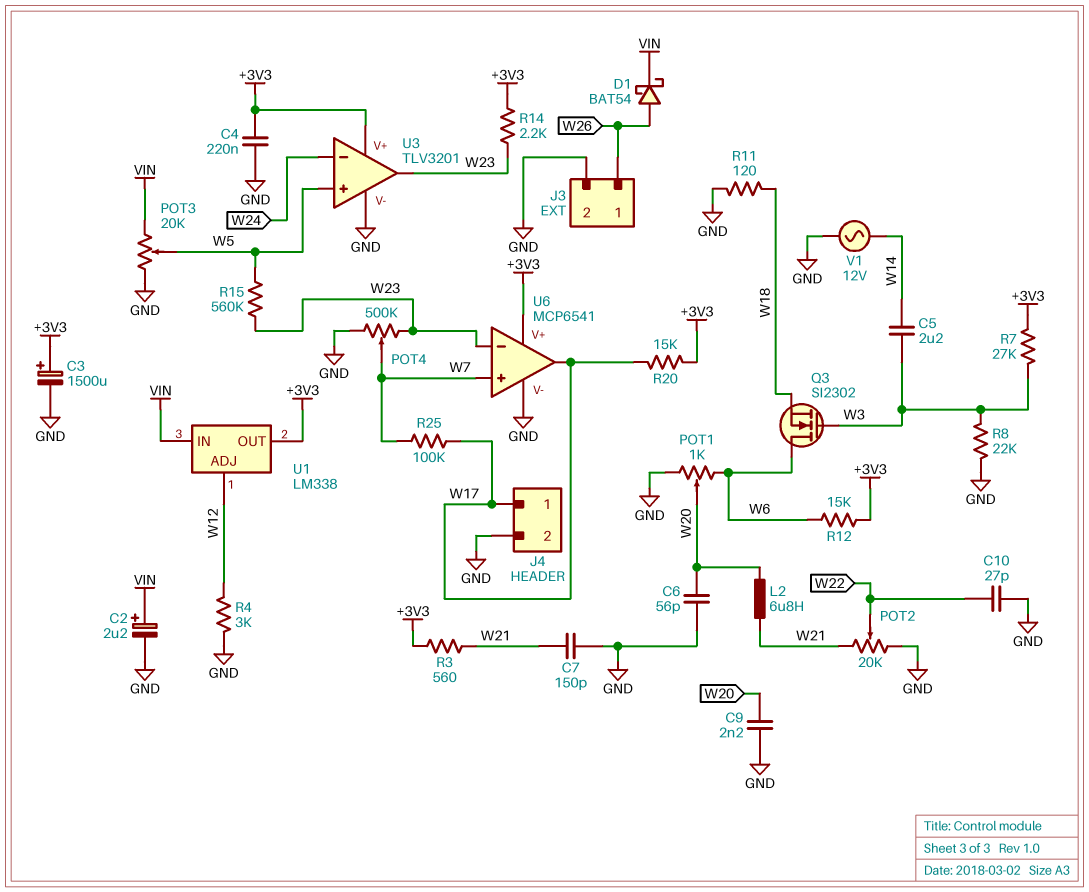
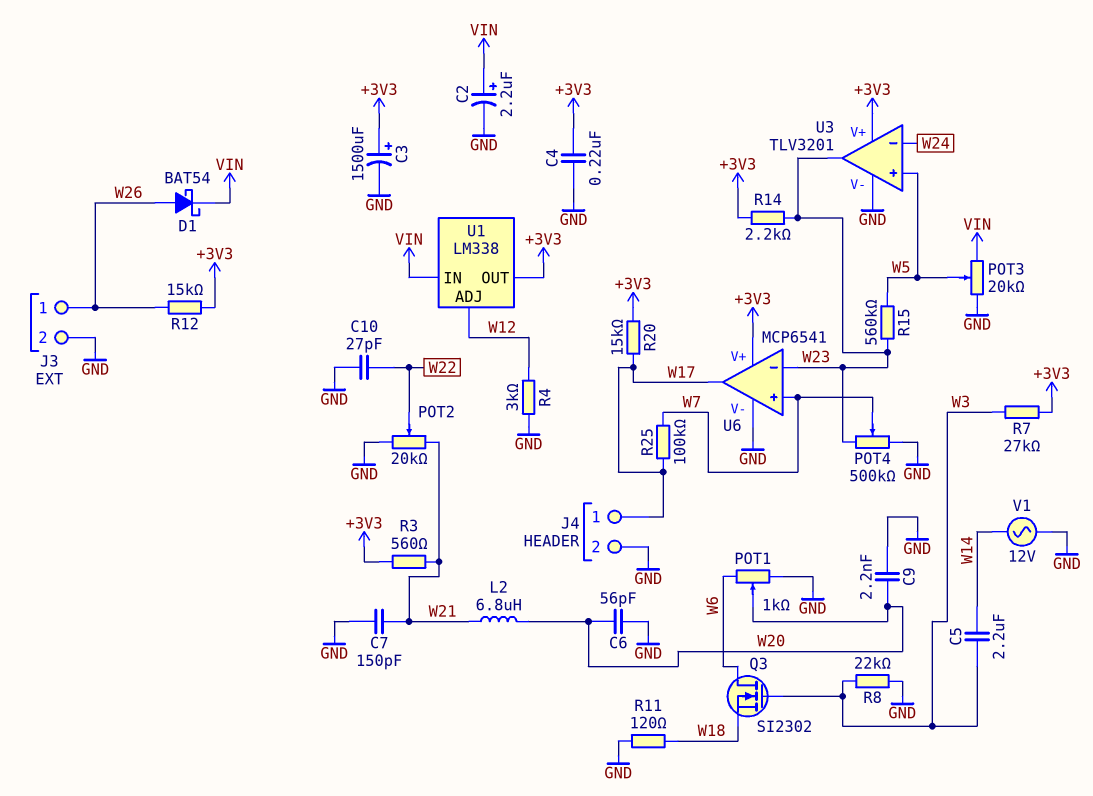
R12: 15k (+3V3, W6) -> 15k (+3V3, W26)

